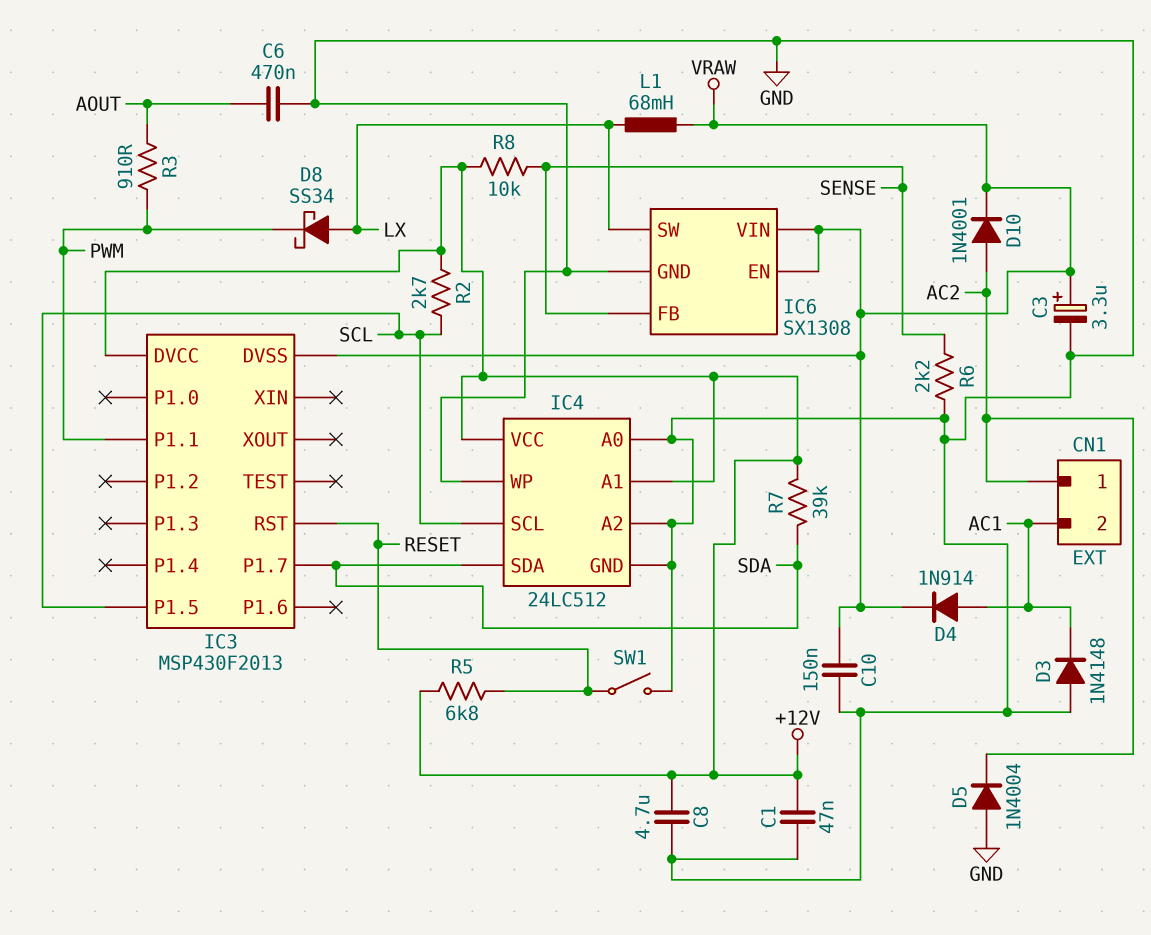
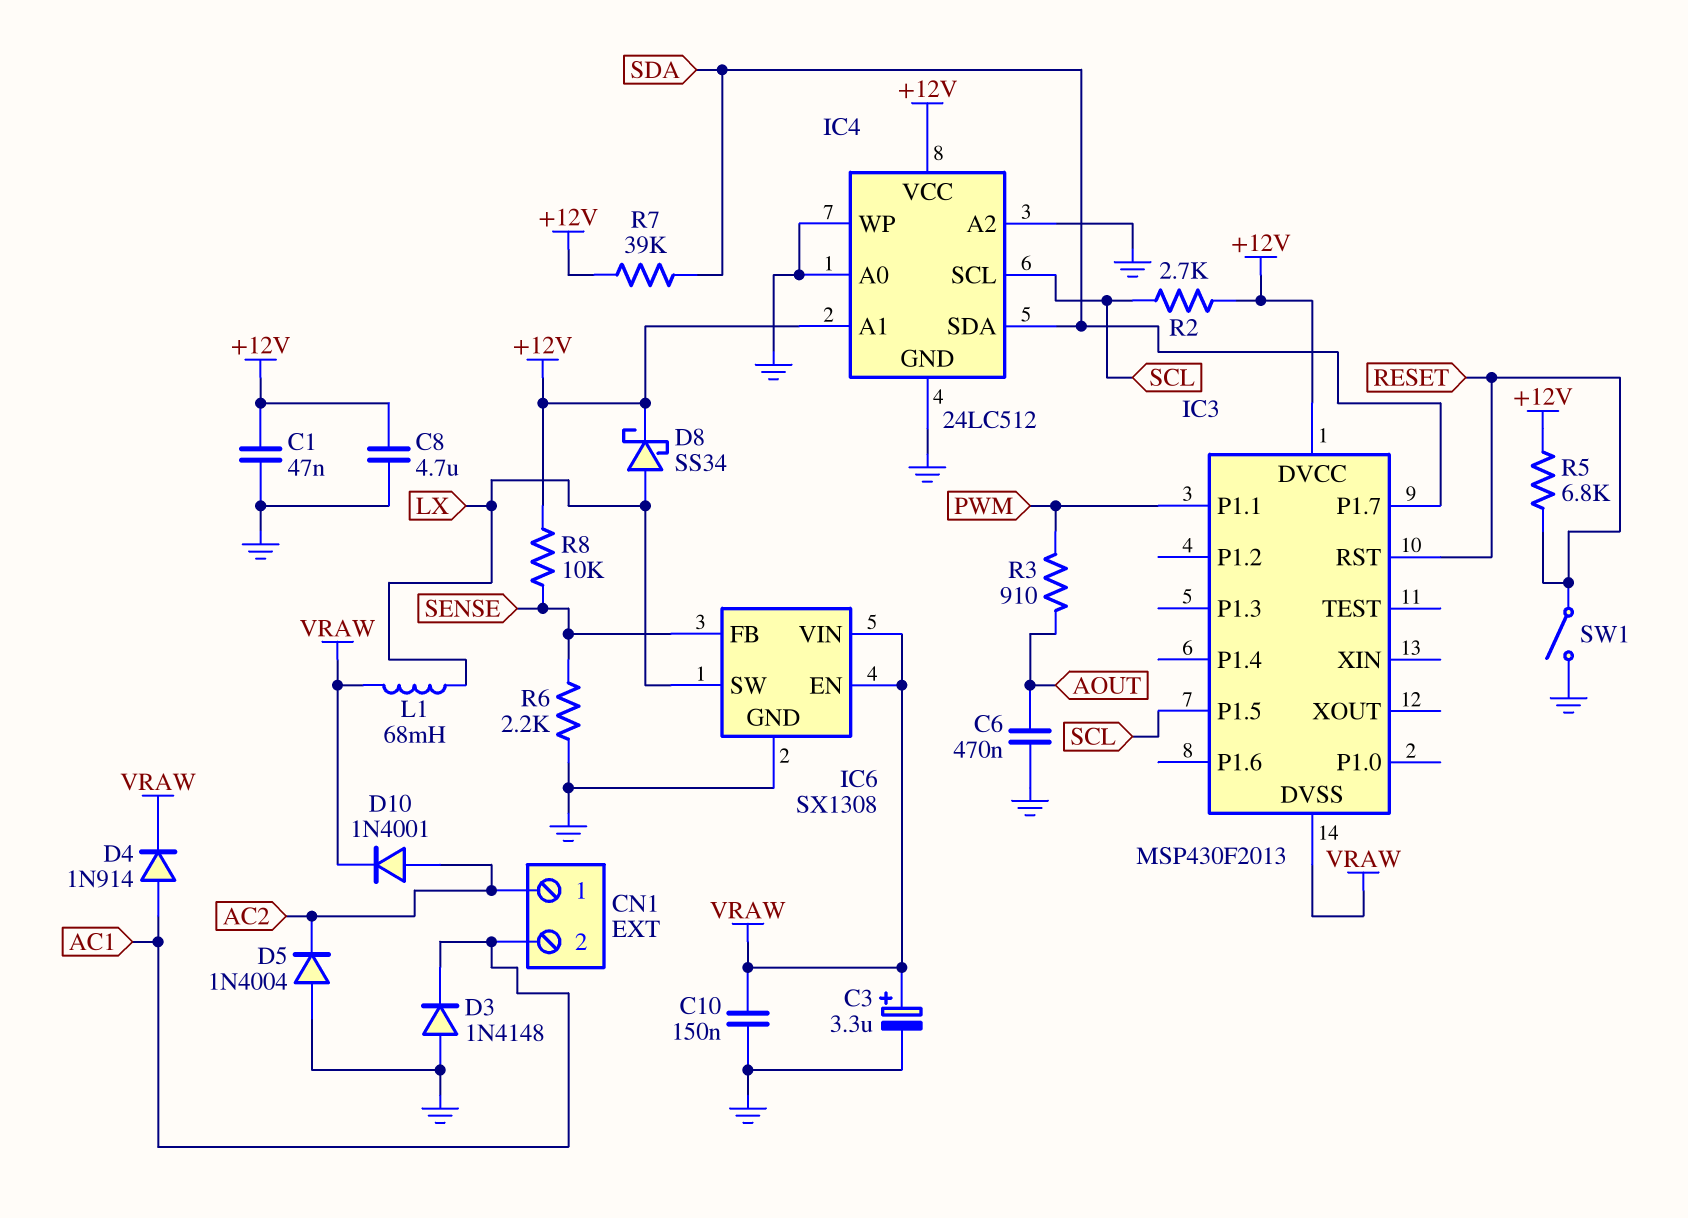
D8: schottky SS34 (A LX, K PWM) -> schottky SS34 (A LX, K +12V)

